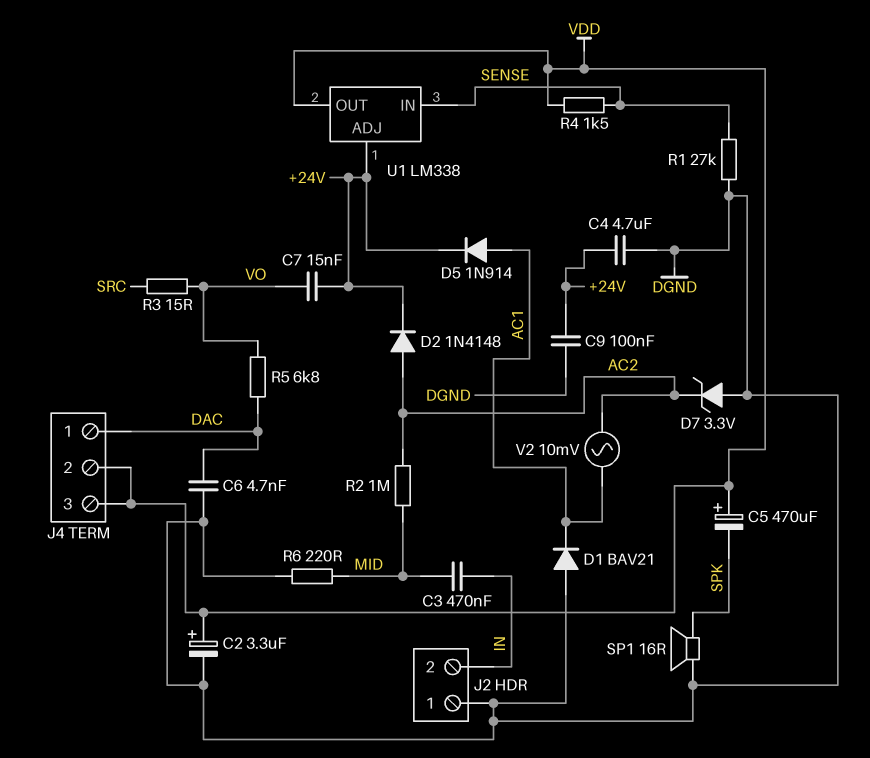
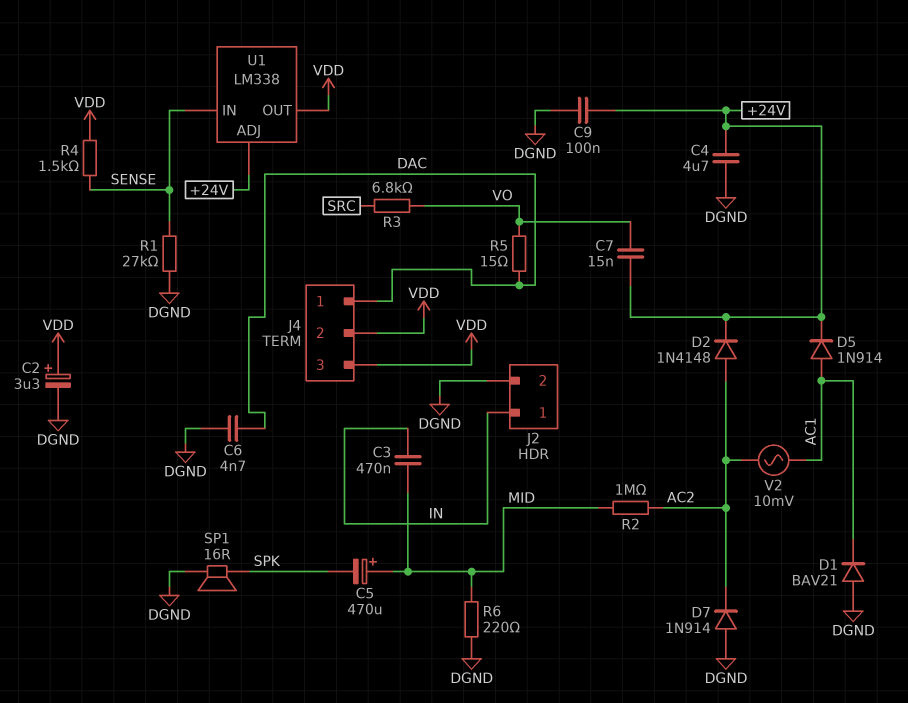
C5: 470uF (plus VDD, minus SPK) -> 470uF (plus MID, minus SPK)
D7: zener 3.3V (A DGND, K AC2) -> diode 1N914 (A DGND, K AC2)
J2 pin 1: DGND -> IN
J2 pin 2: IN -> DGND
R3: 15 (SRC, VO) -> 6.8k (SRC, VO)
R5: 6.8k (DAC, VO) -> 15 (DAC, VO)

